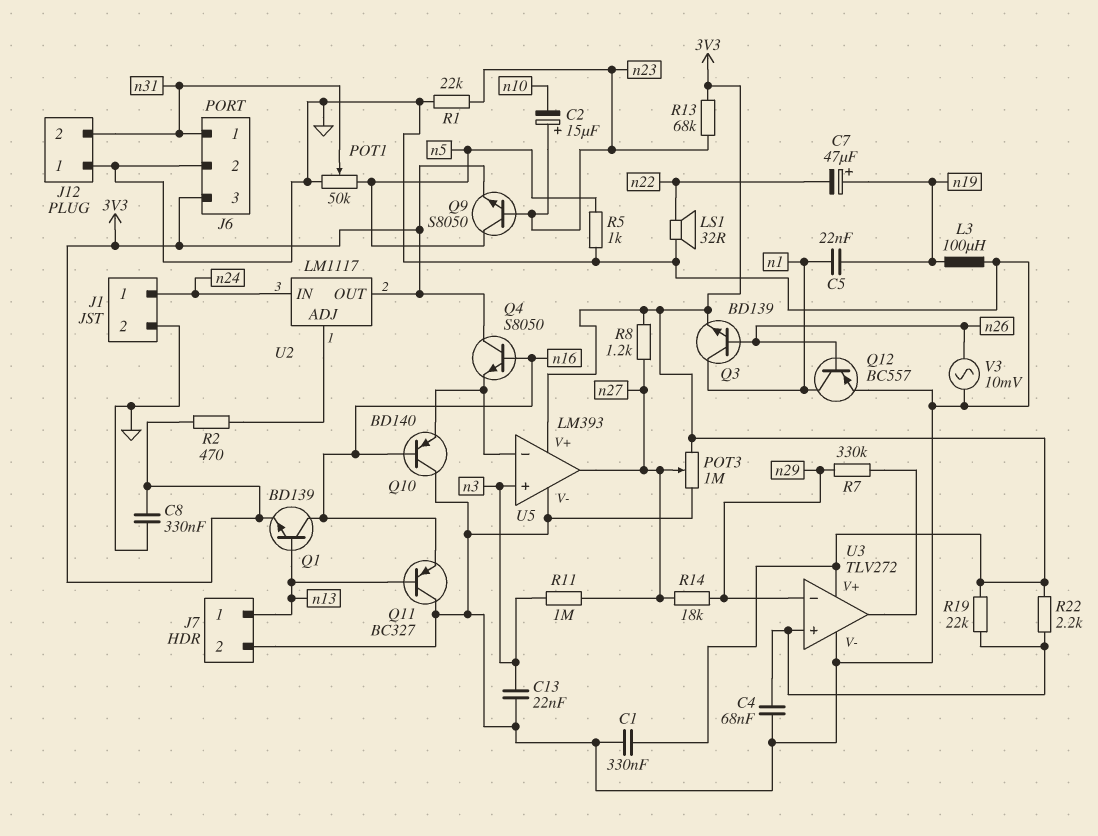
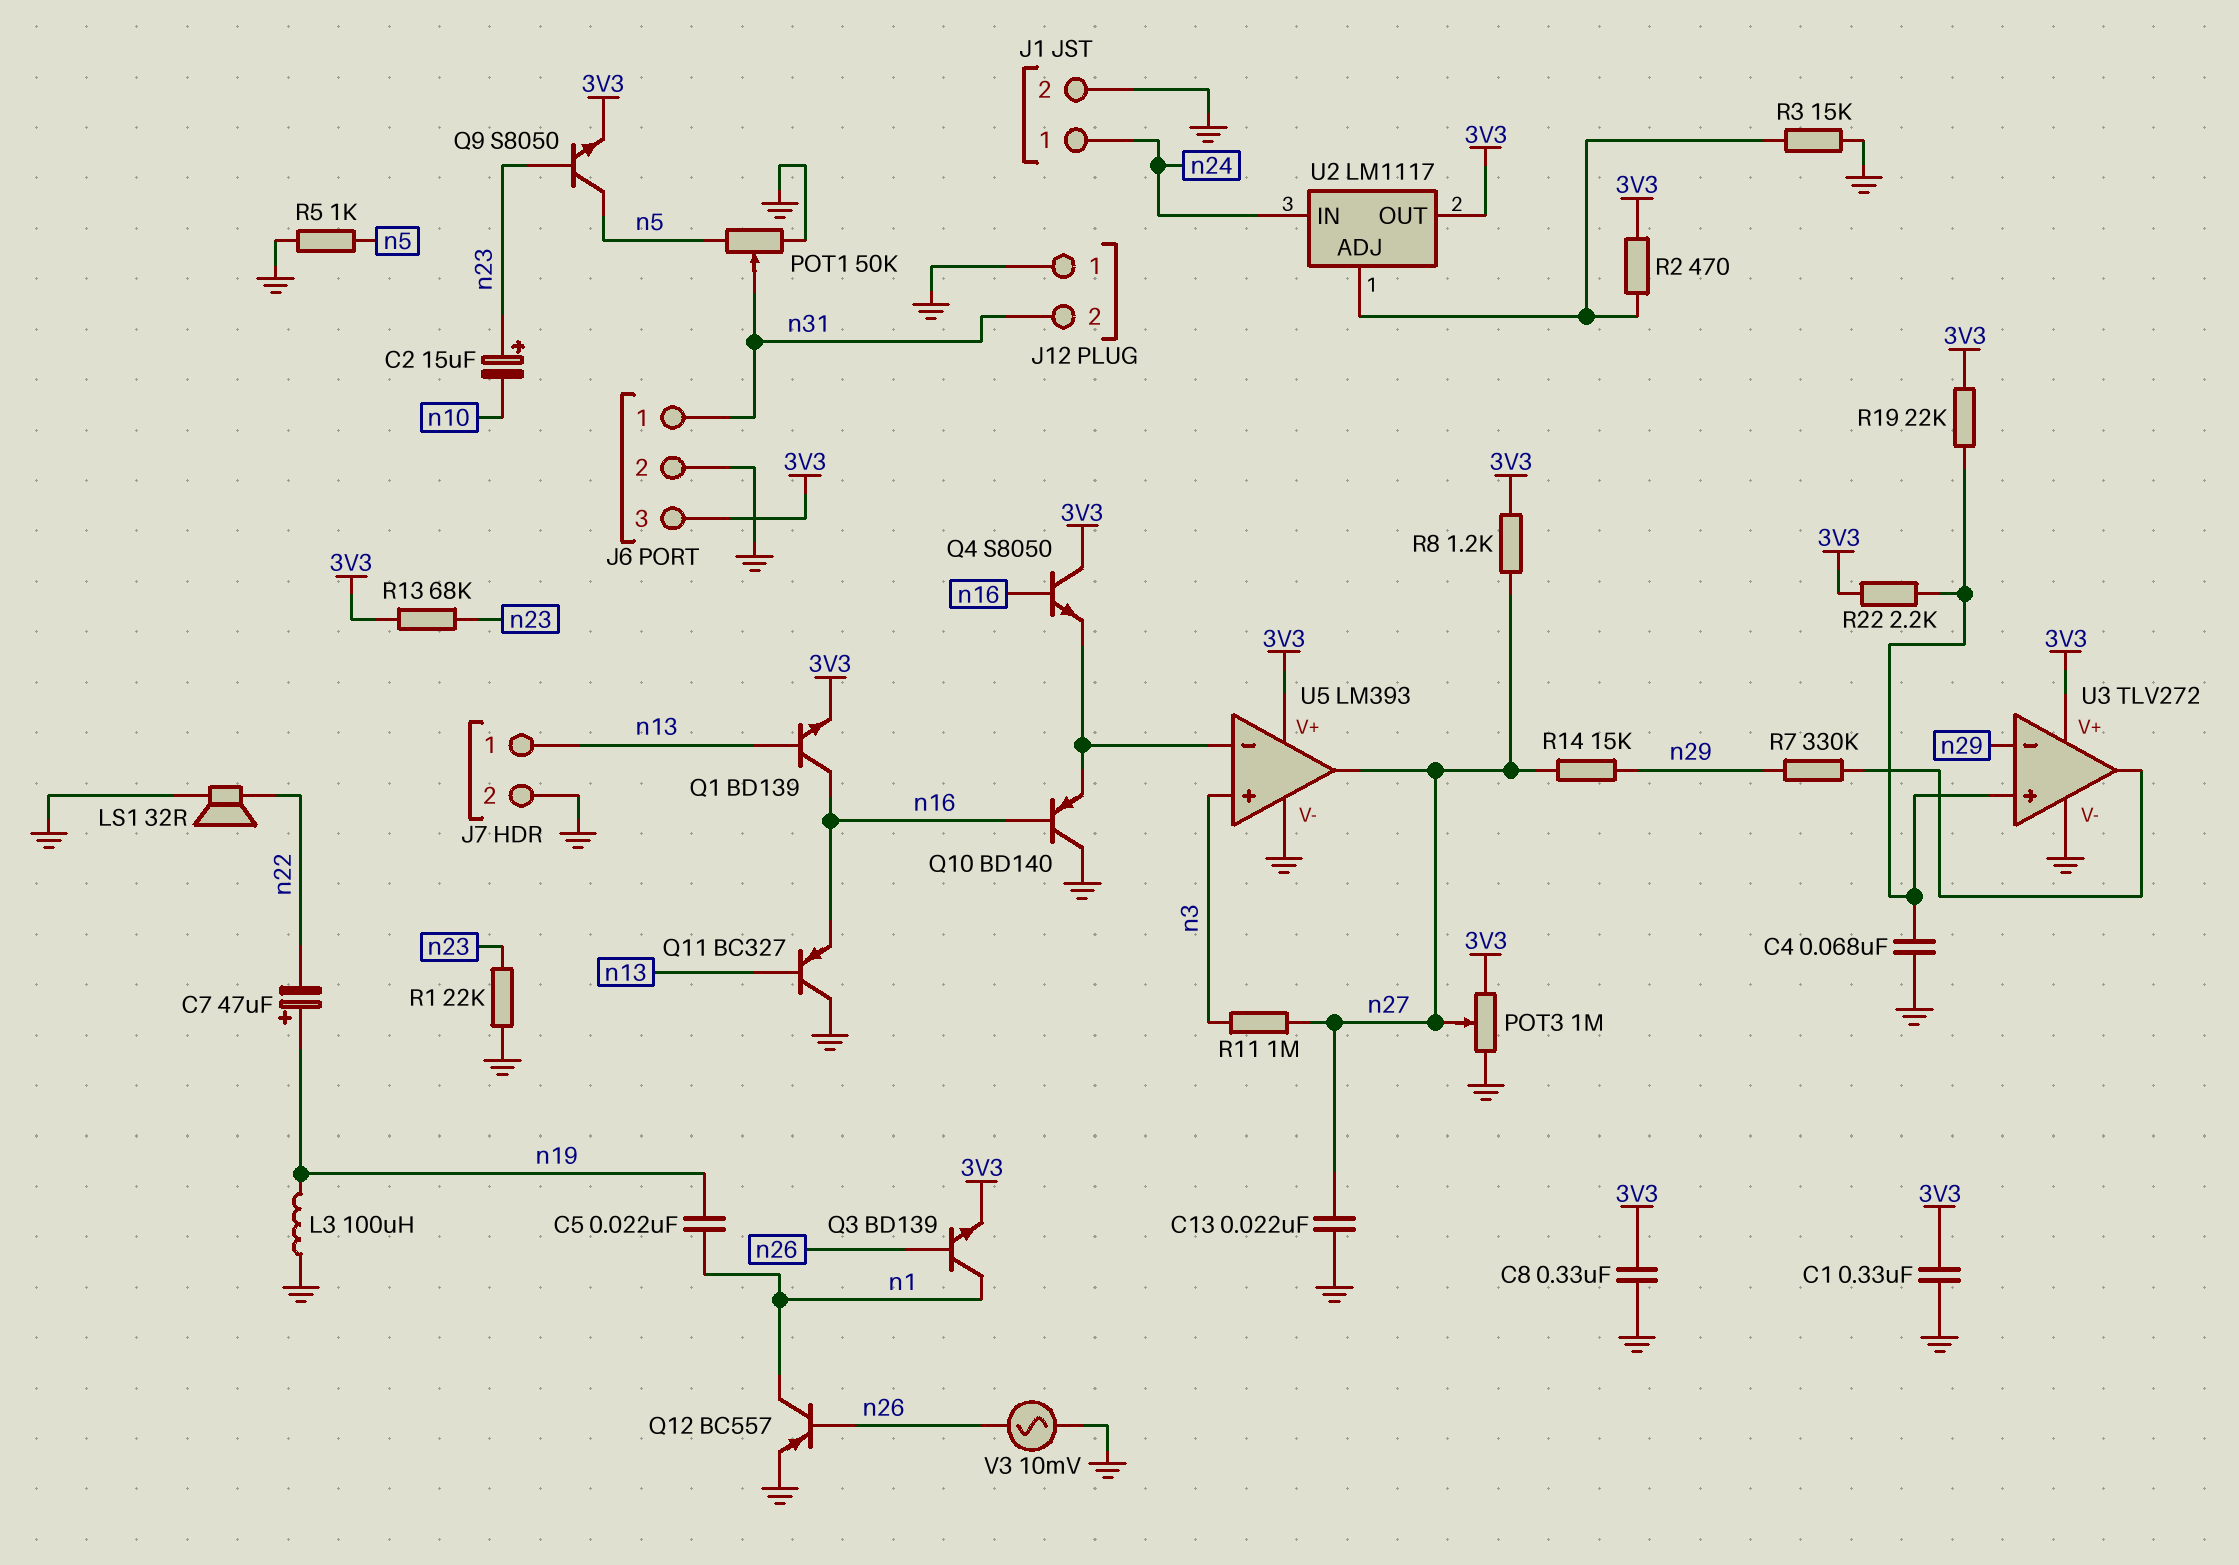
C13: 22nF (GND, n3) -> 22nF (GND, n27)
R3: none -> 15k (GND, U2/ADJ)
R14: 18k (n27, n29) -> 15k (n27, n29)

